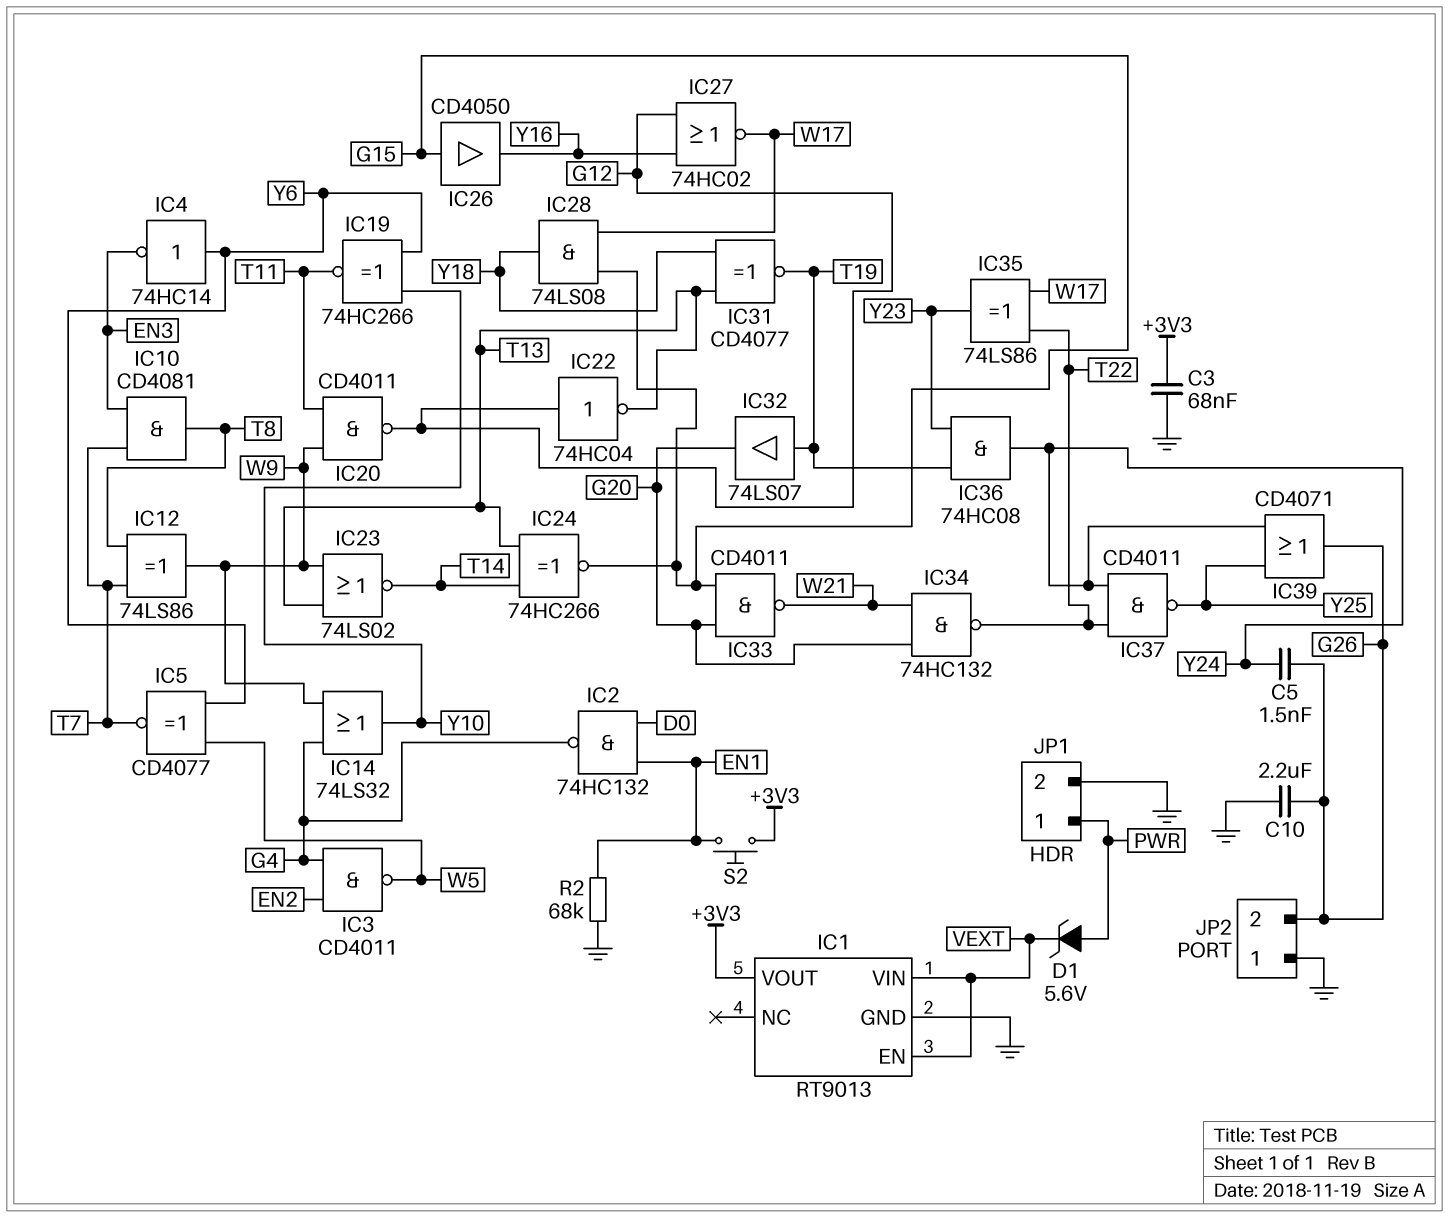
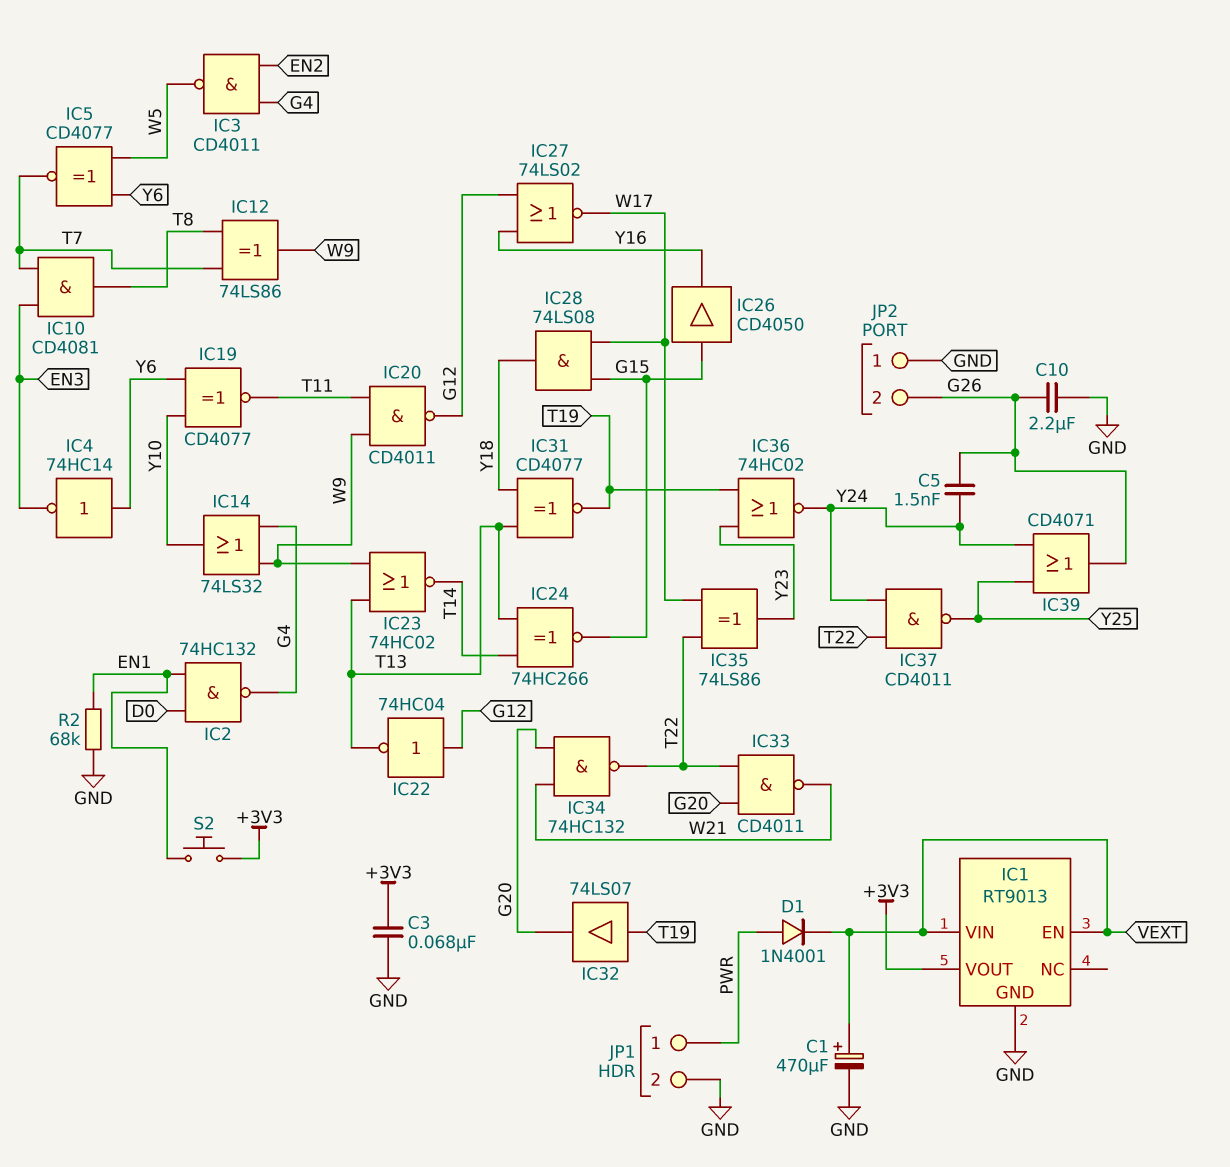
C1: none -> 470uF (plus VEXT, minus GND)
D1: zener 5.6V (A PWR, K VEXT) -> diode 1N4001 (A PWR, K VEXT)
IC19: XNOR 74HC266 (in Y6, in Y10, out T11) -> XNOR CD4077 (in Y6, in Y10, out T11)
IC23: NOR 74LS02 (in T13, in W9, out T14) -> NOR 74HC02 (in T13, in W9, out T14)
IC27: NOR 74HC02 (in G12, in Y16, out W17) -> NOR 74LS02 (in G12, in Y16, out W17)
IC33: NAND CD4011 (in G15, in G20, out W21) -> NAND CD4011 (in G20, in T22, out W21)
IC36: AND 74HC08 (in T19, in Y23, out Y24) -> NOR 74HC02 (in T19, in Y23, out Y24)

